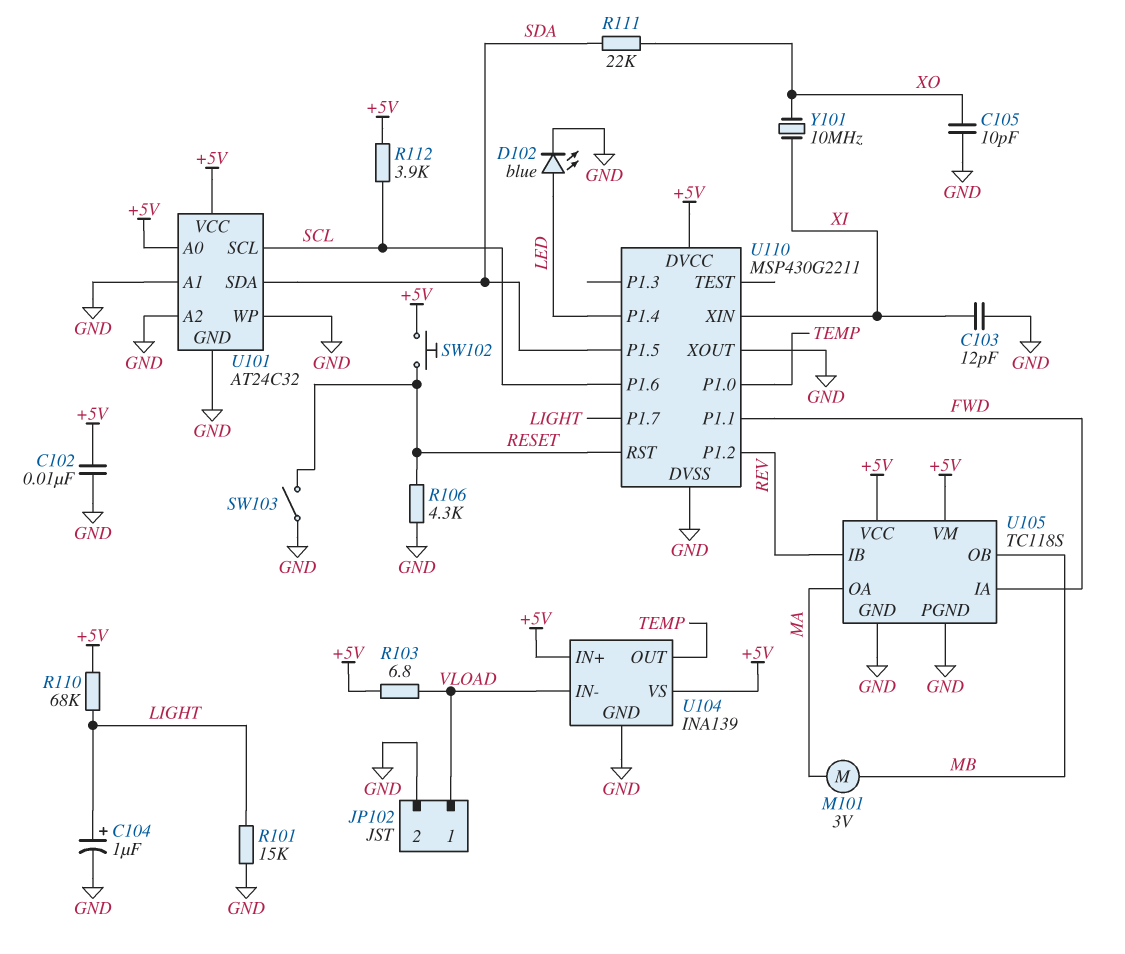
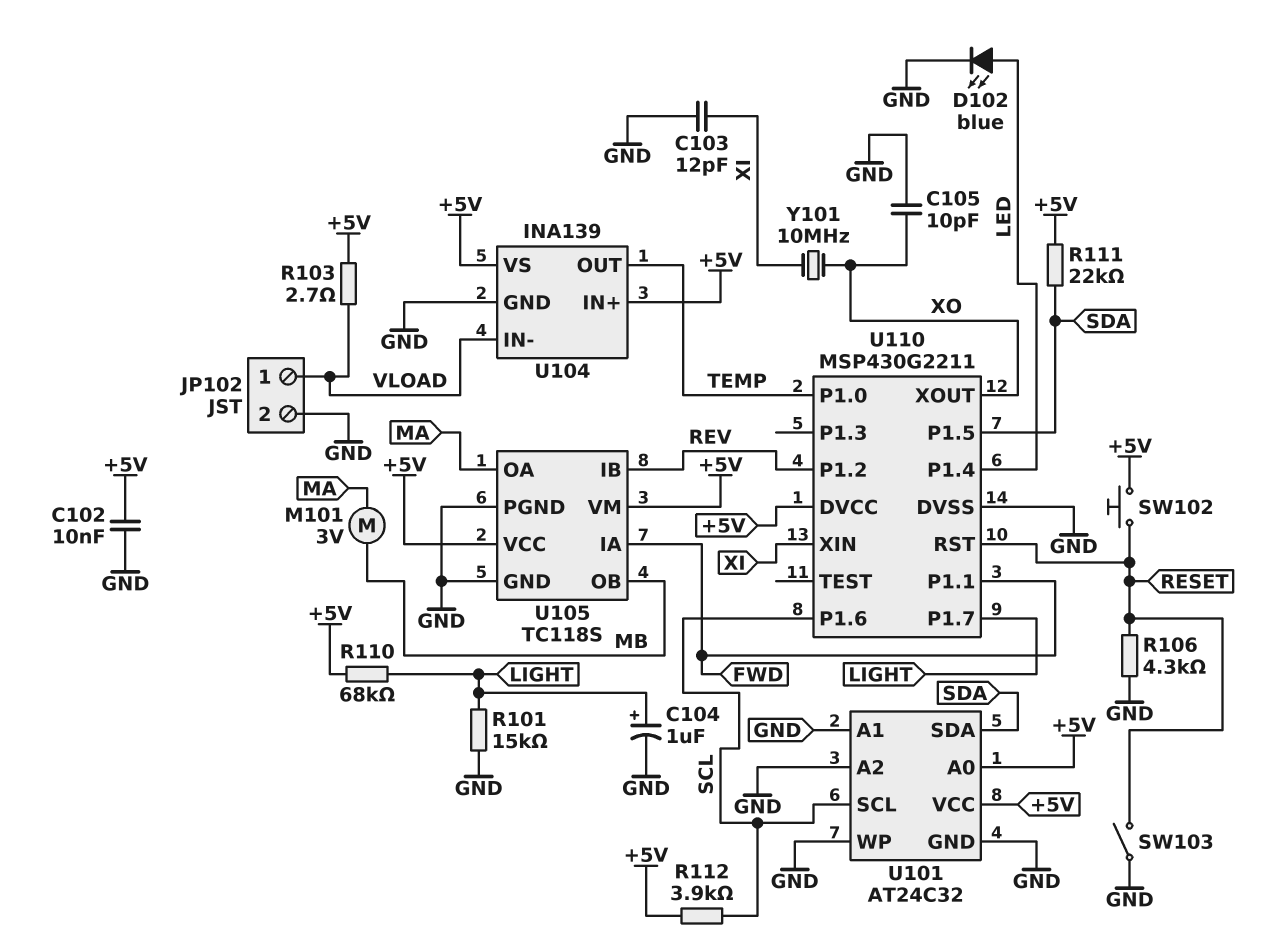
R103: 6.8 (+5V, VLOAD) -> 2.7 (+5V, VLOAD)
R111: 22k (SDA, XO) -> 22k (+5V, SDA)
U110 pin XOUT: GND -> XO

